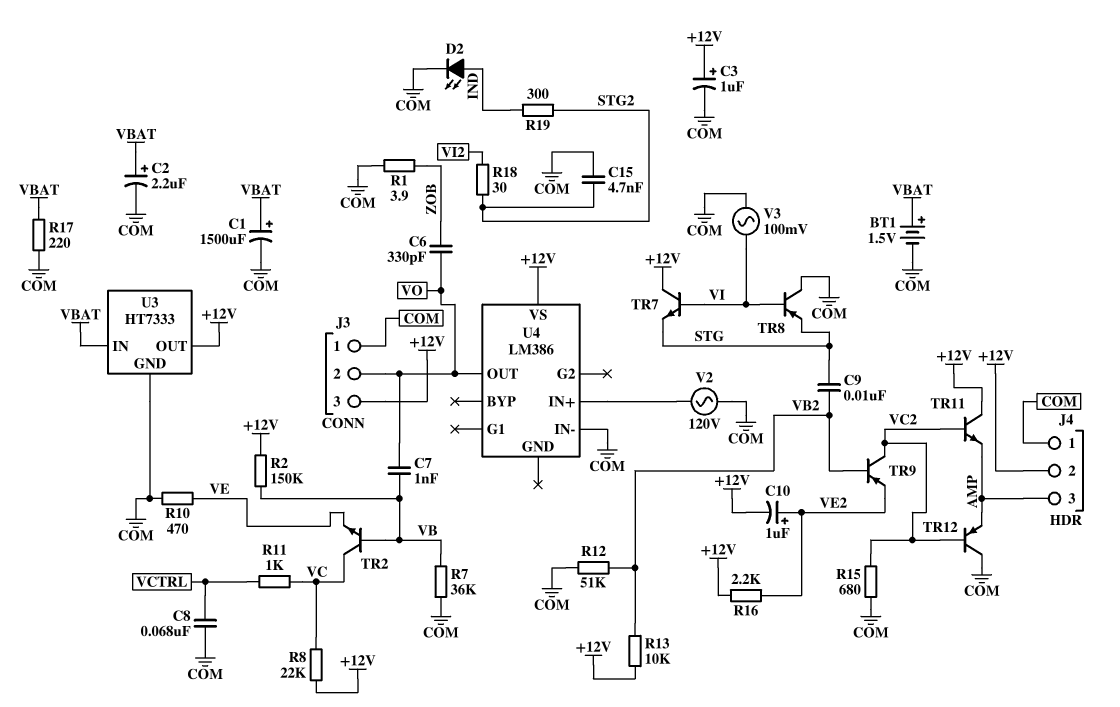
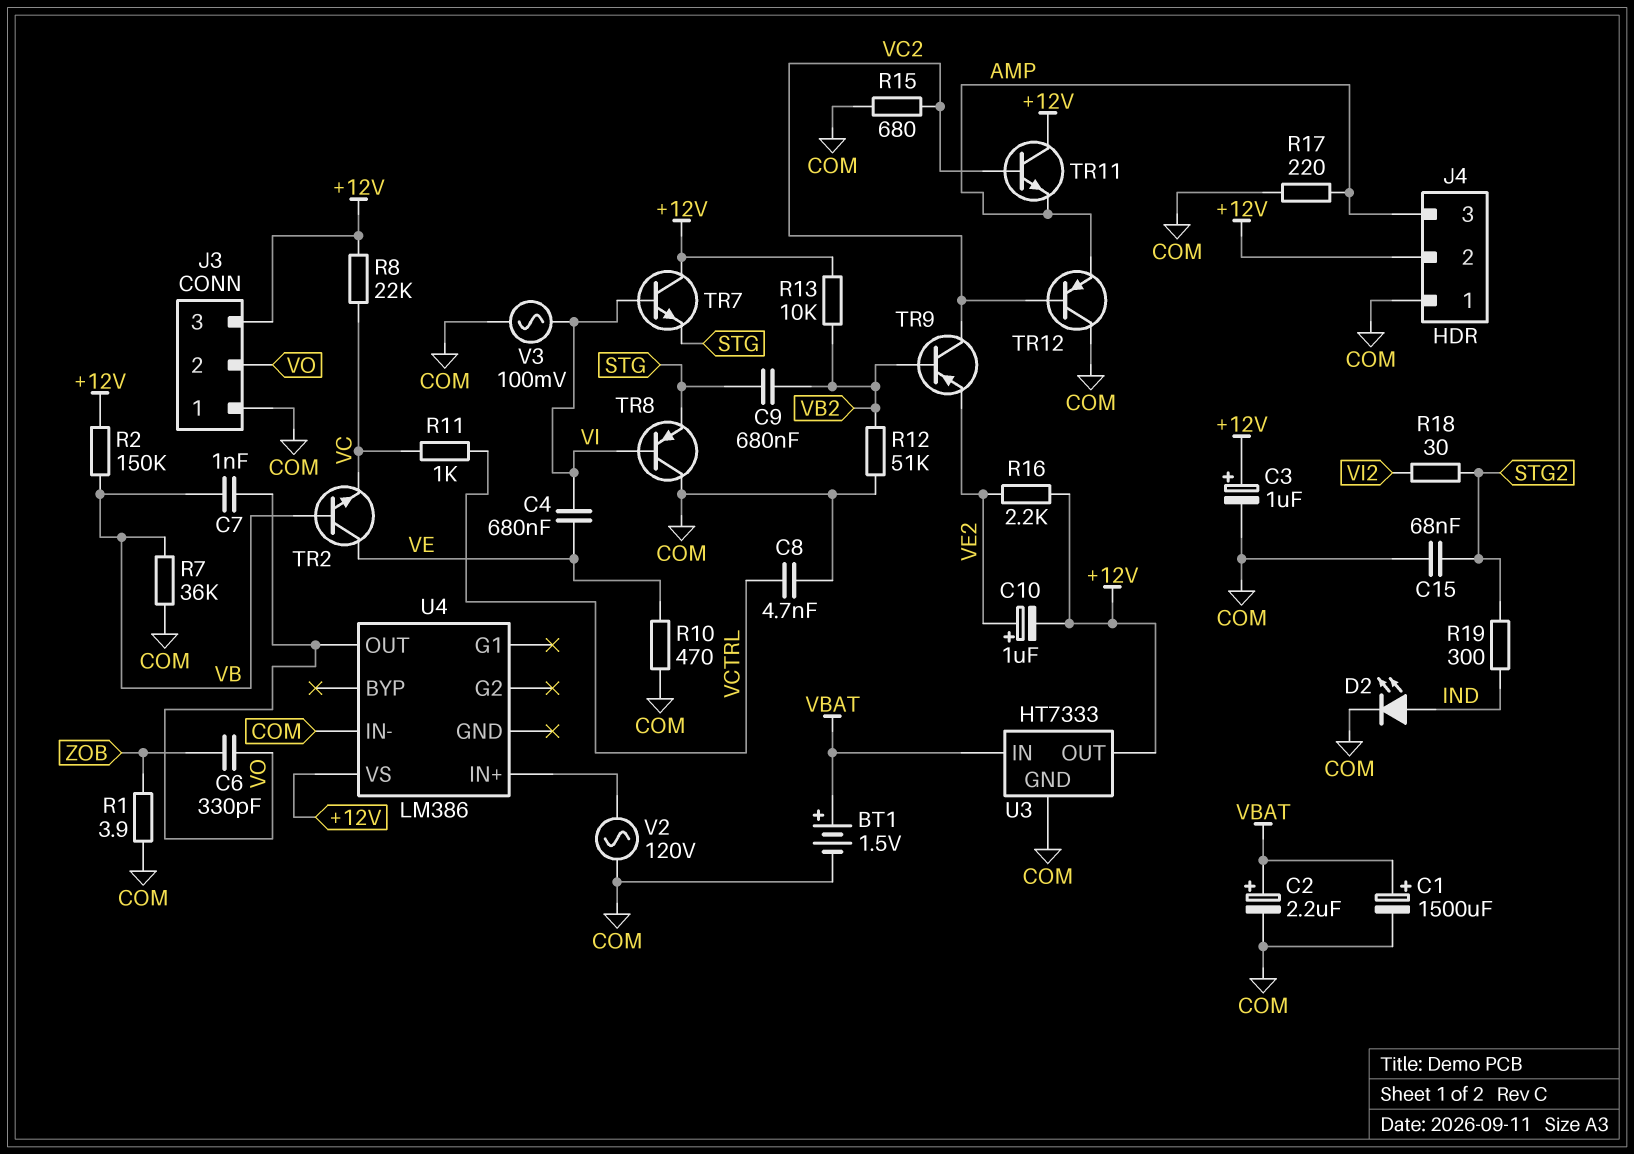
C4: none -> 680nF (VE, VI)
C8: 68nF (COM, VCTRL) -> 4.7nF (COM, VCTRL)
C9: 10nF (STG, VB2) -> 680nF (STG, VB2)
C15: 4.7nF (COM, STG2) -> 68nF (COM, STG2)
R17: 220 (COM, VBAT) -> 220 (AMP, COM)
TR2: NPN (B VB, C VC, E VE) -> NPN (B VB, C VE, E VC)

